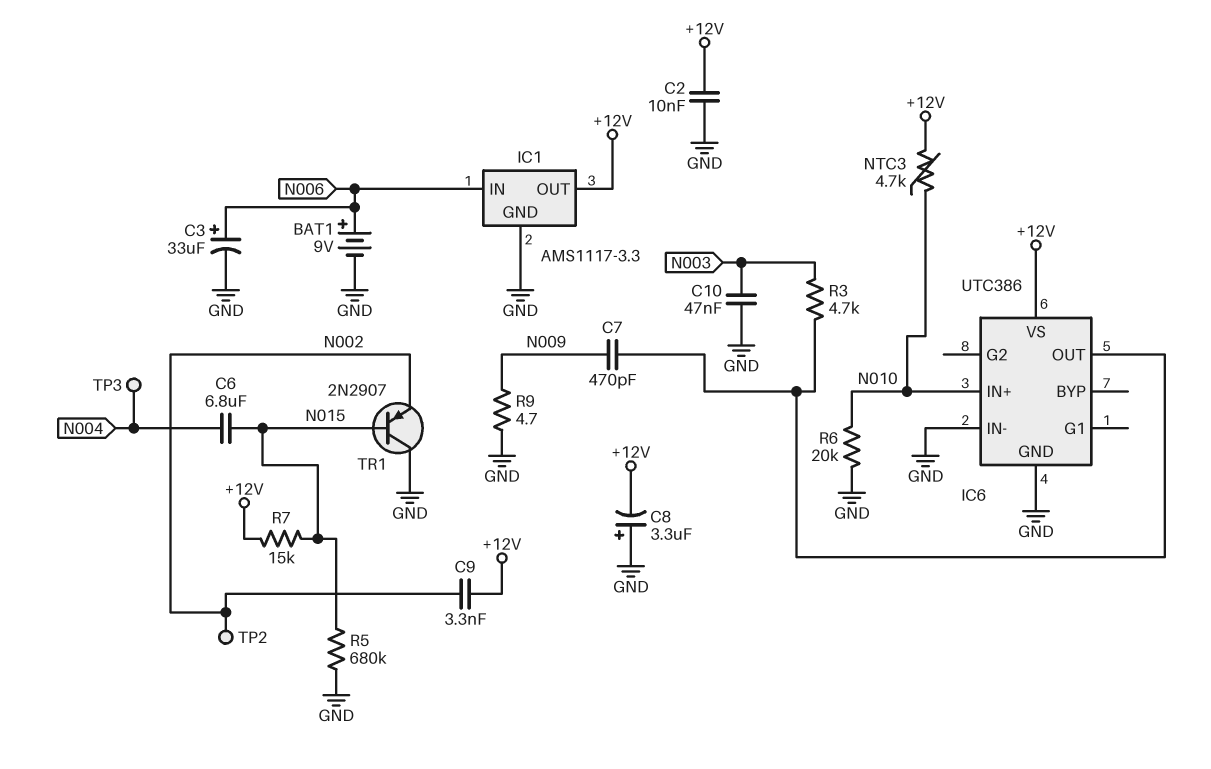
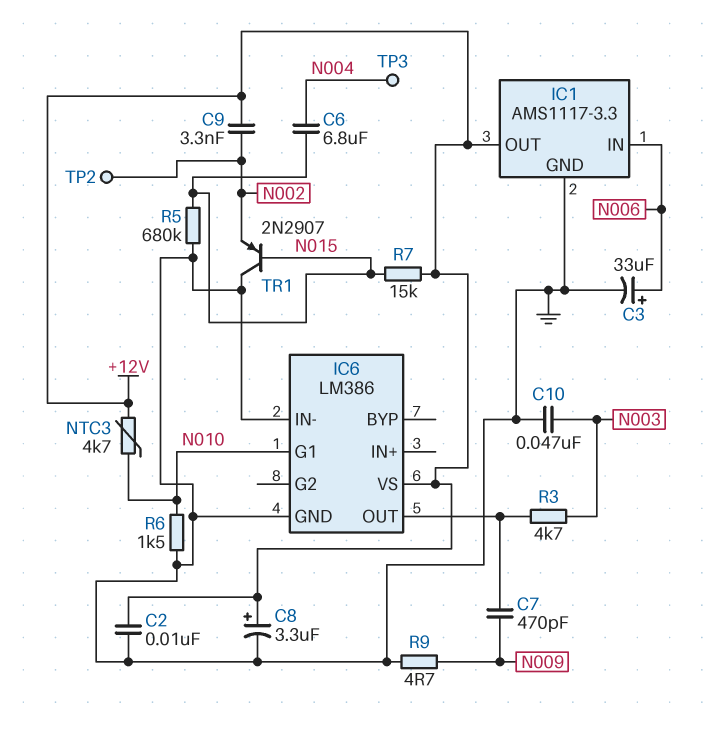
BAT1: 9V (plus N006, minus GND) -> none
C8: 3.3uF (plus GND, minus +12V) -> 3.3uF (plus +12V, minus GND)
IC6: UTC386 -> LM386
IC6 pin G1: none -> N010
IC6 pin IN+: N010 -> none
R6: 20k (GND, N010) -> 1.5k (GND, N010)

